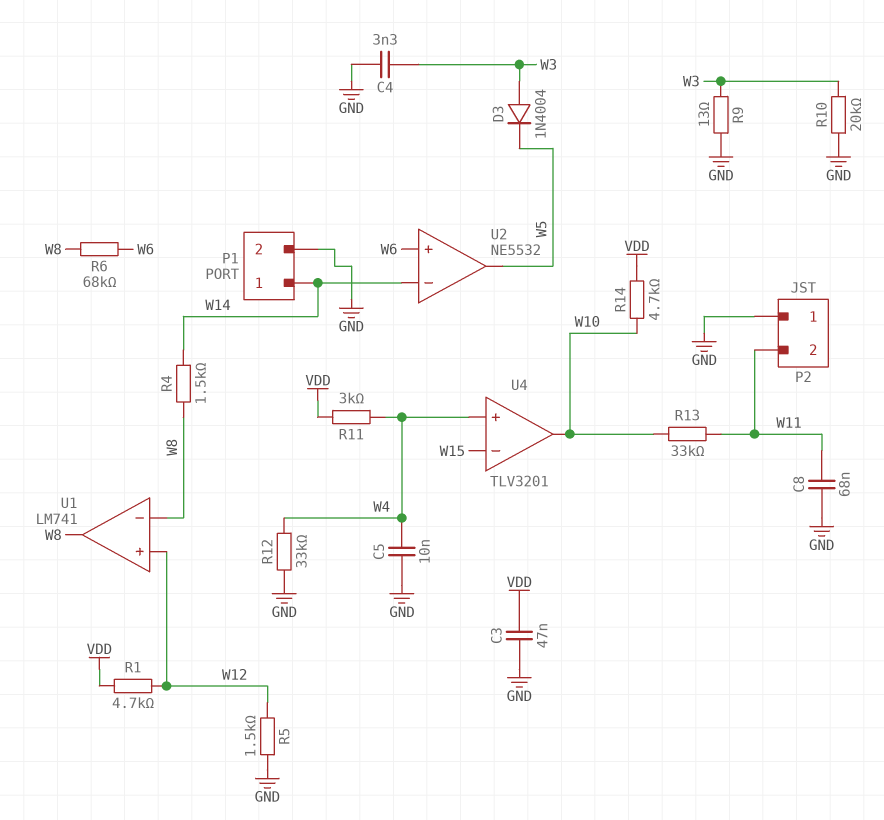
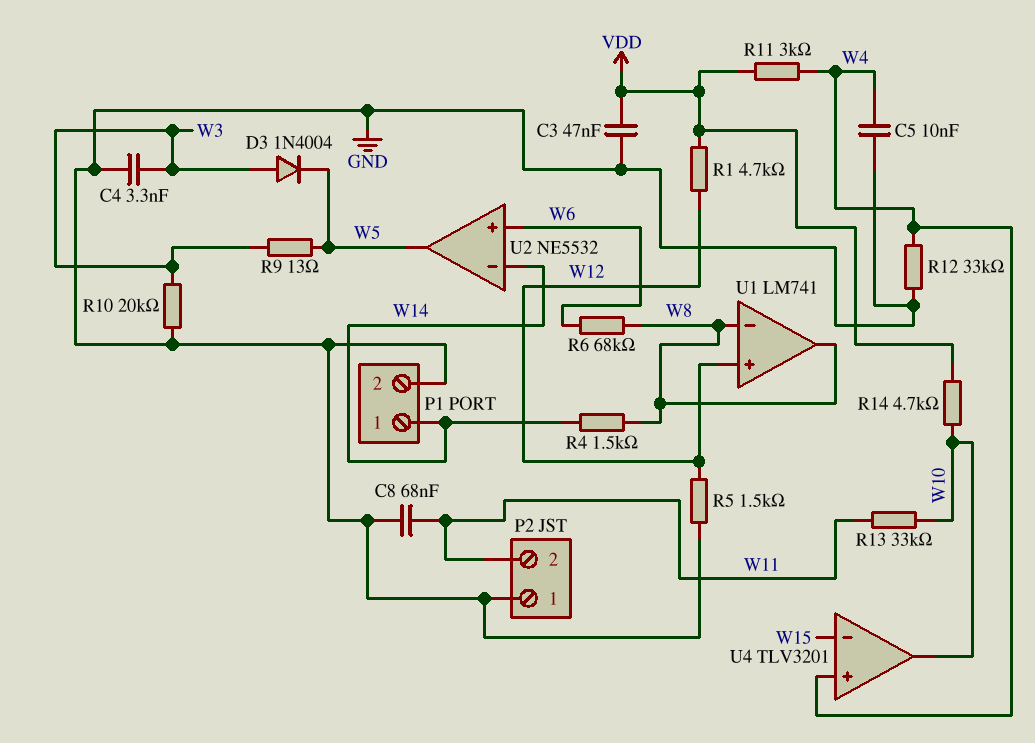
R9: 13 (GND, W3) -> 13 (W3, W5)

